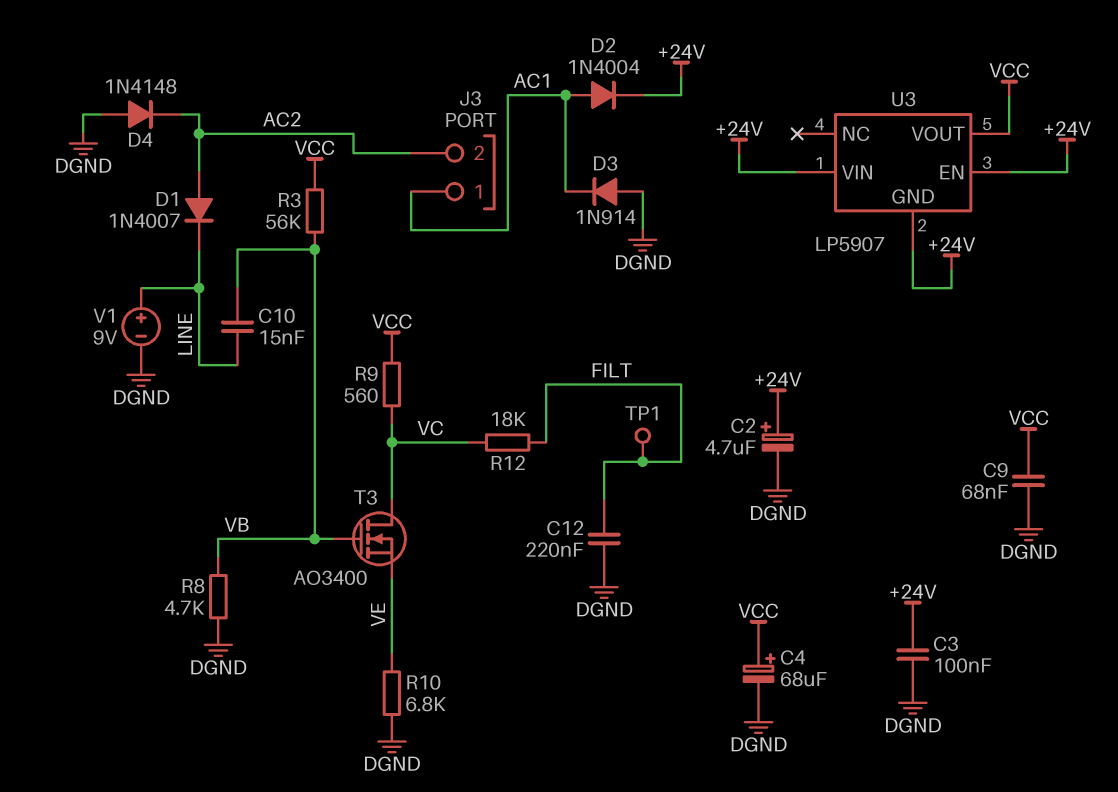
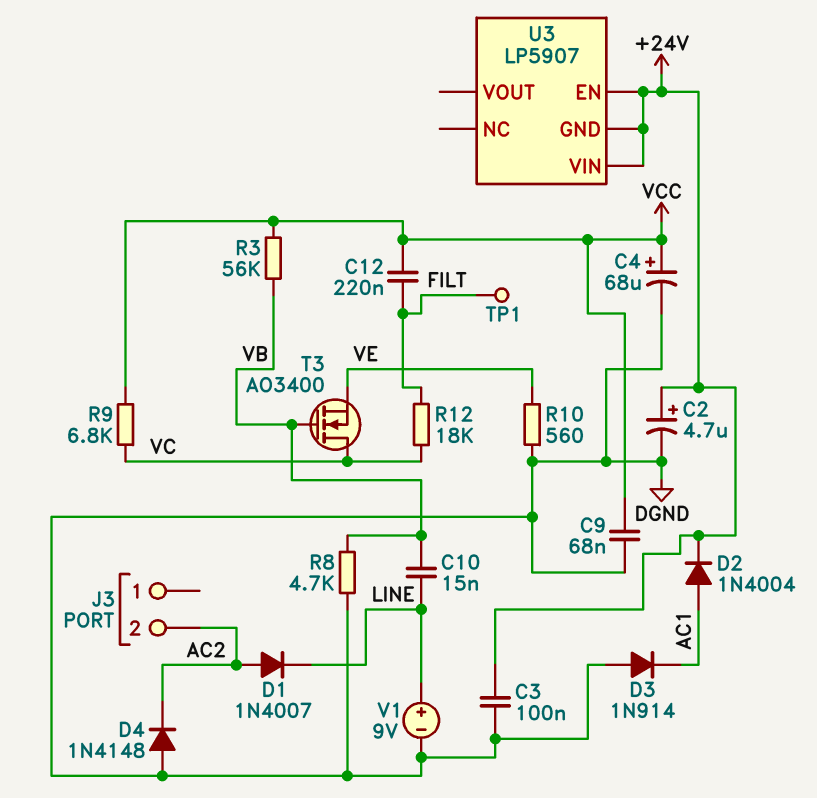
C12: 220nF (DGND, FILT) -> 220nF (FILT, VCC)
J3 pin 1: AC1 -> none
R9: 560 (VC, VCC) -> 6.8k (VC, VCC)
R10: 6.8k (DGND, VE) -> 560 (DGND, VE)
U3 pin VOUT: VCC -> none

